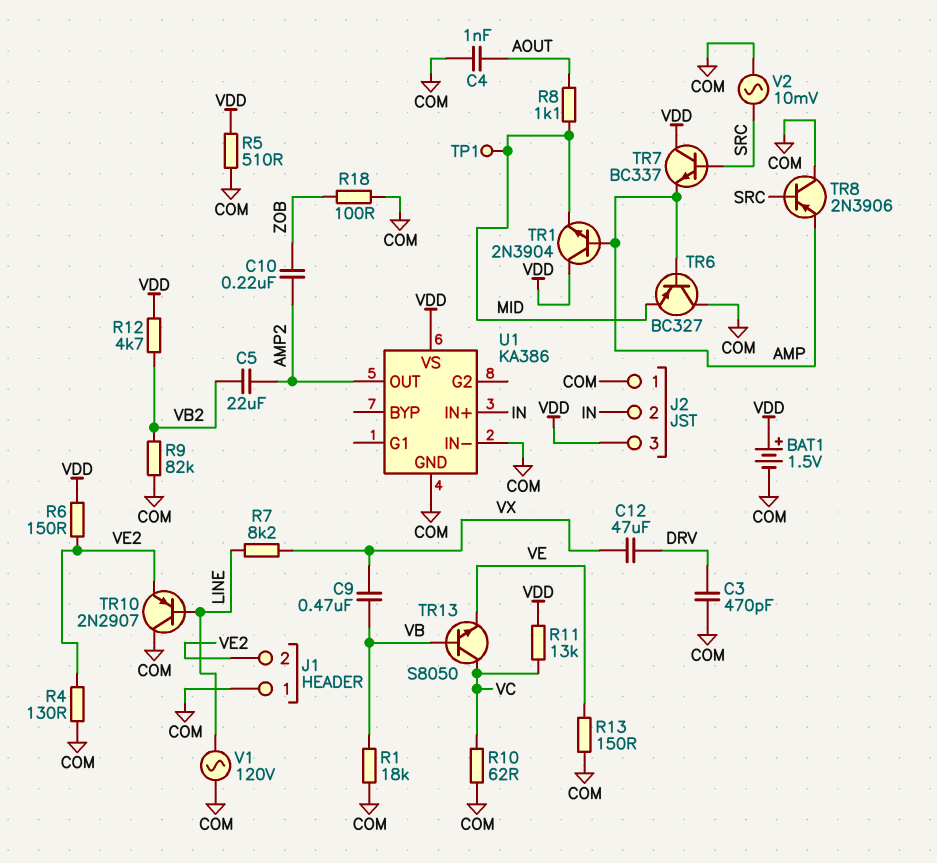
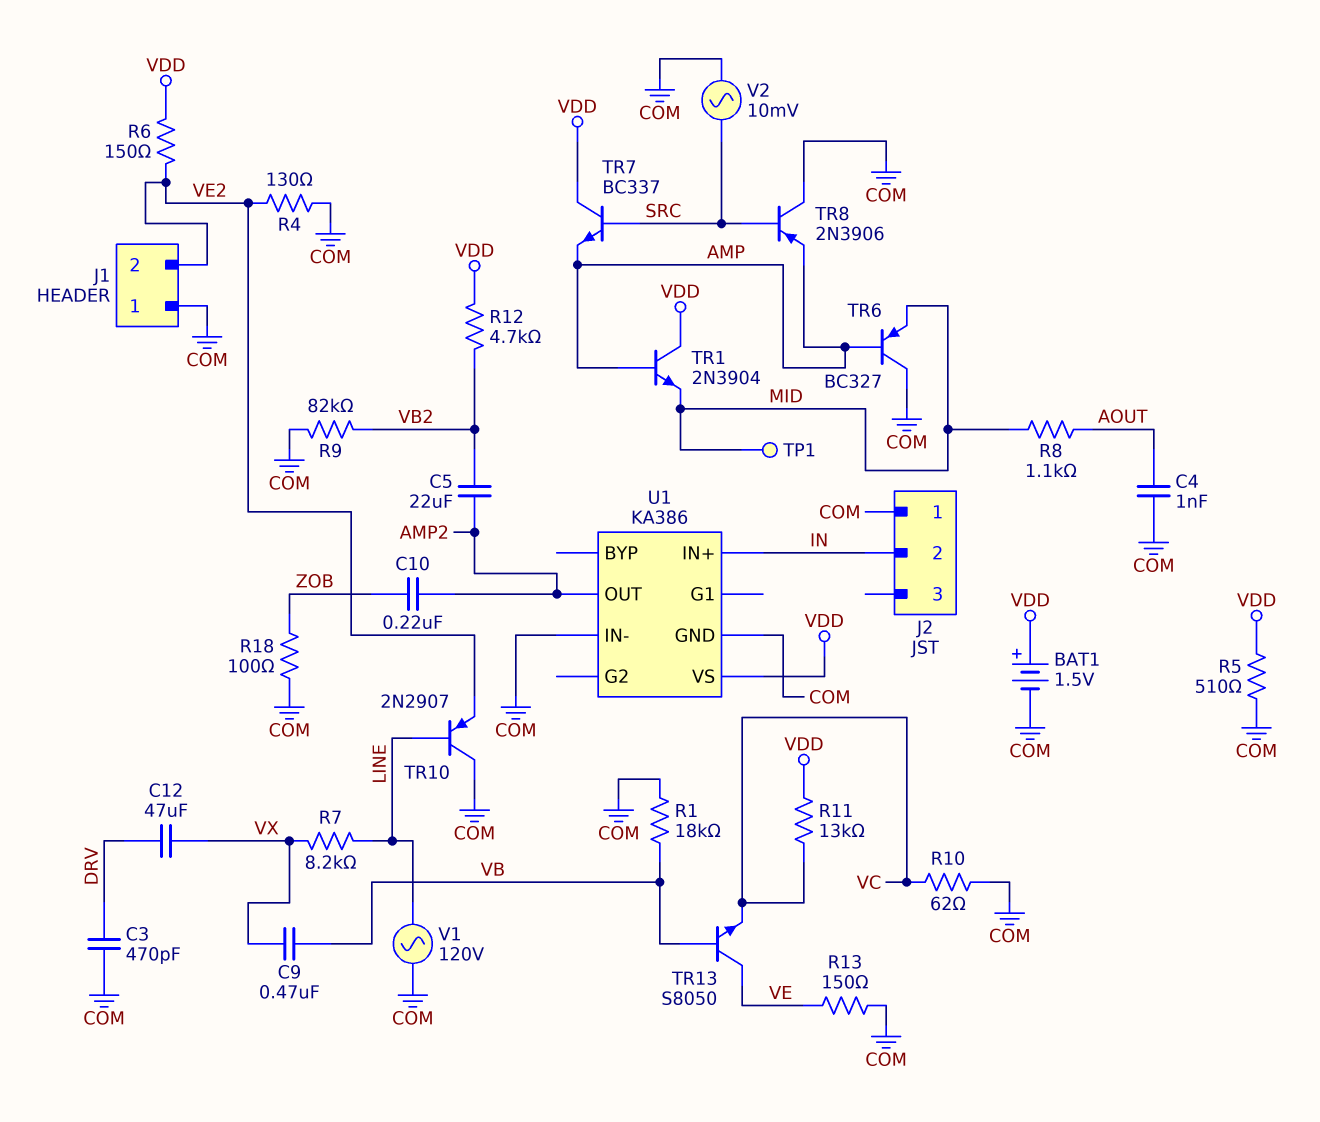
J2 pin 3: VDD -> none
TR13: NPN S8050 (B VB, C VC, E VE) -> NPN S8050 (B VB, C VE, E VC)

